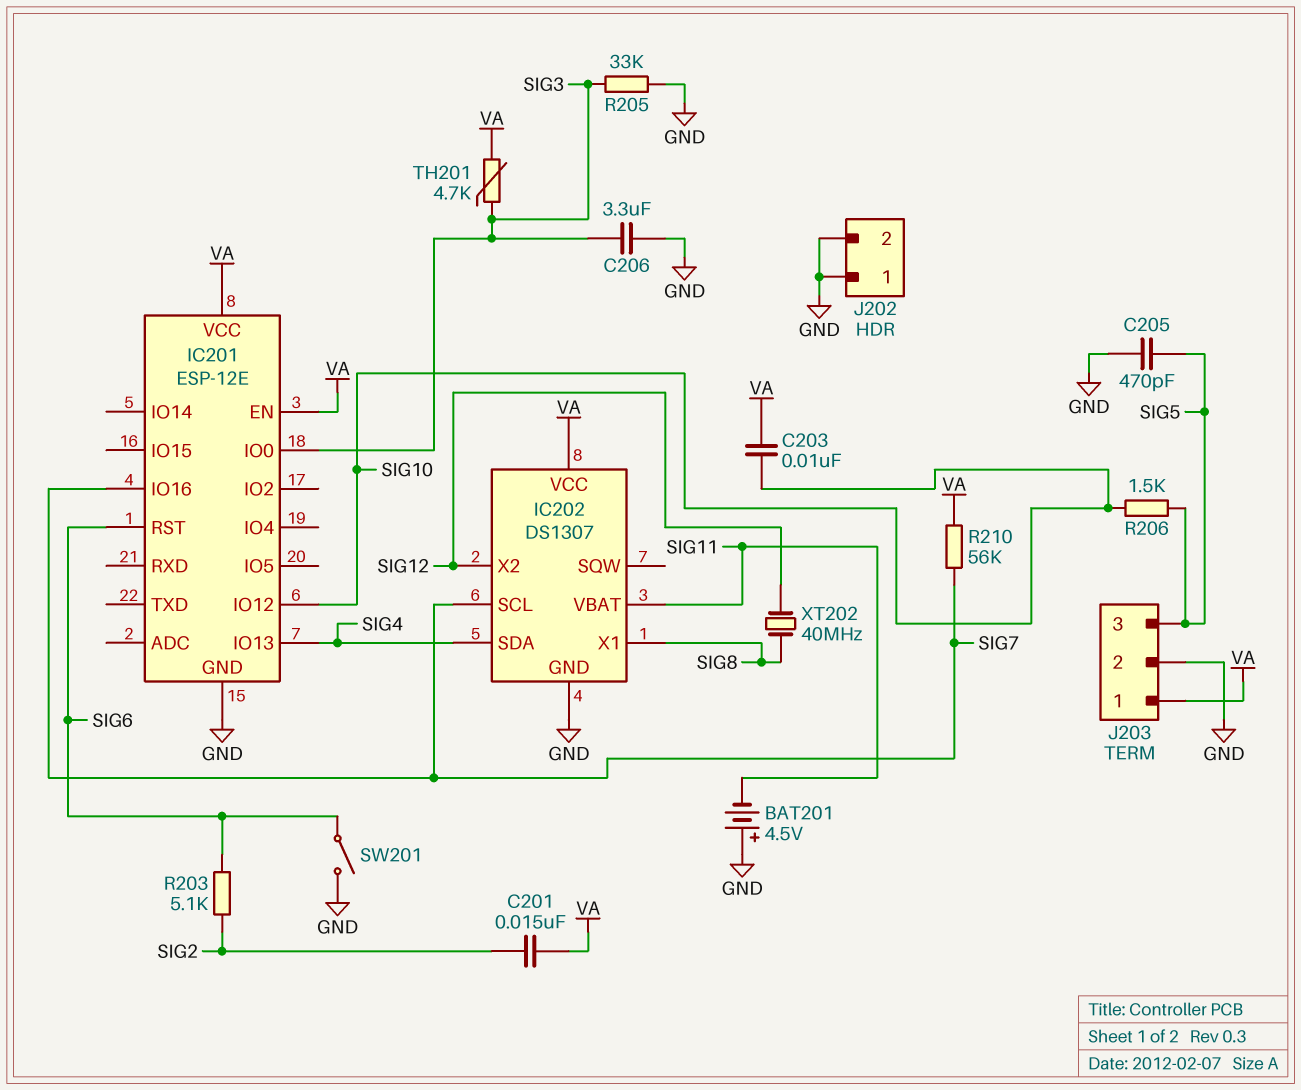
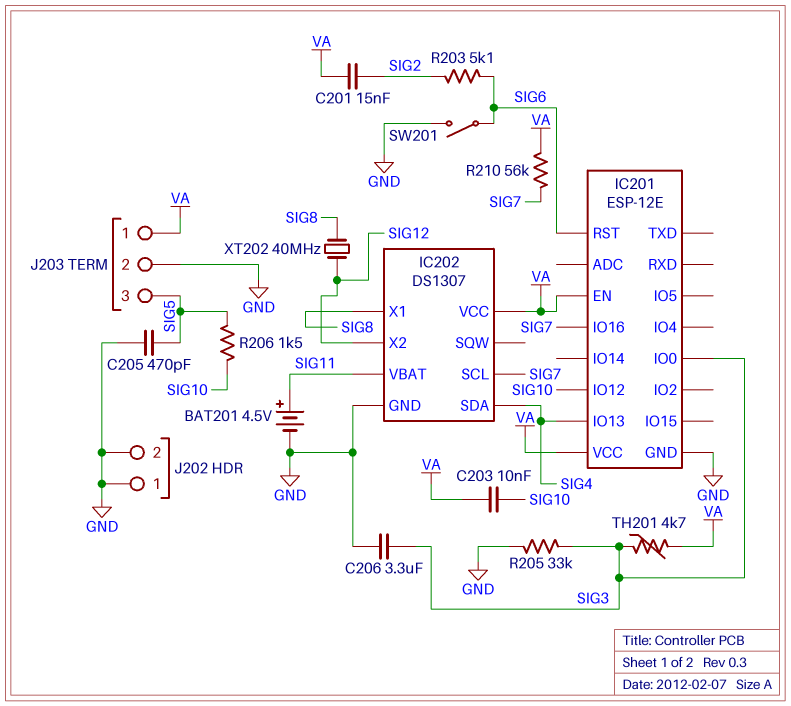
BAT201: 4.5V (plus GND, minus SIG11) -> 4.5V (plus SIG11, minus GND)

